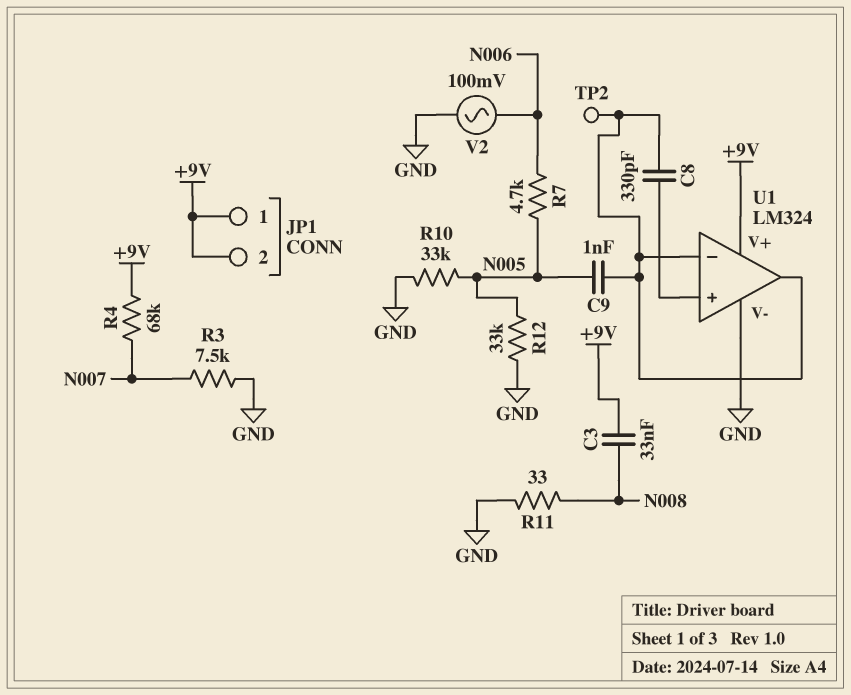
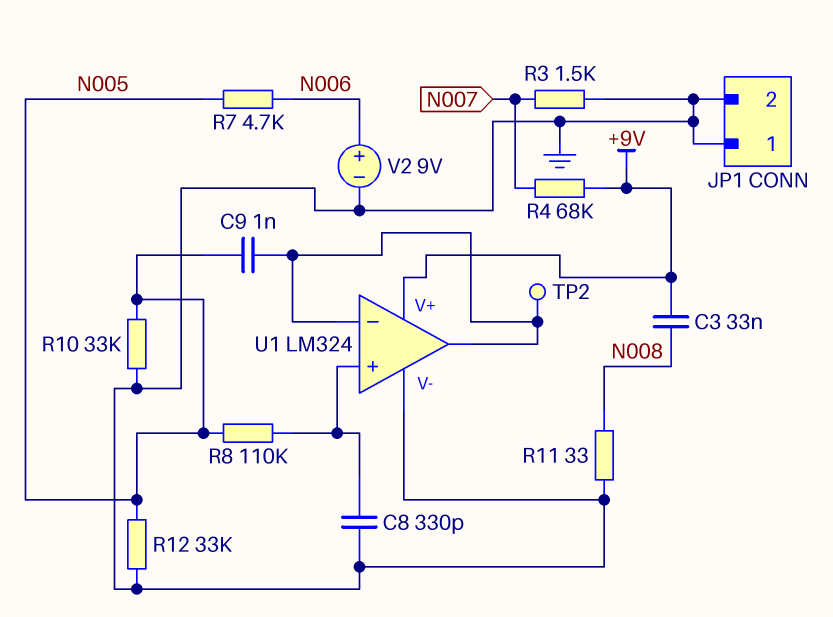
C8: 330pF (U1/in+, U1/in-) -> 330pF (GND, U1/in+)
JP1 pin 1: +9V -> GND
JP1 pin 2: +9V -> GND
R3: 7.5k (GND, N007) -> 1.5k (GND, N007)
R8: none -> 110k (N005, U1/in+)
V2: AC 100mV (GND, N006) -> 9V (plus N006, minus GND)

